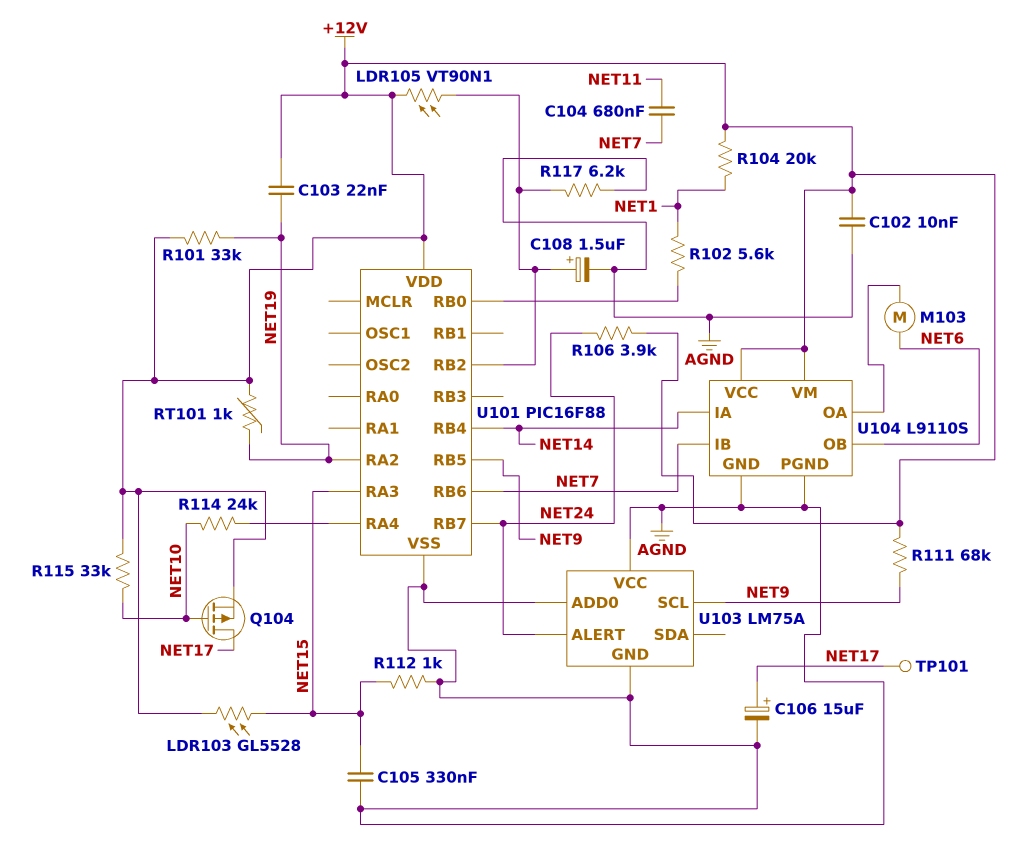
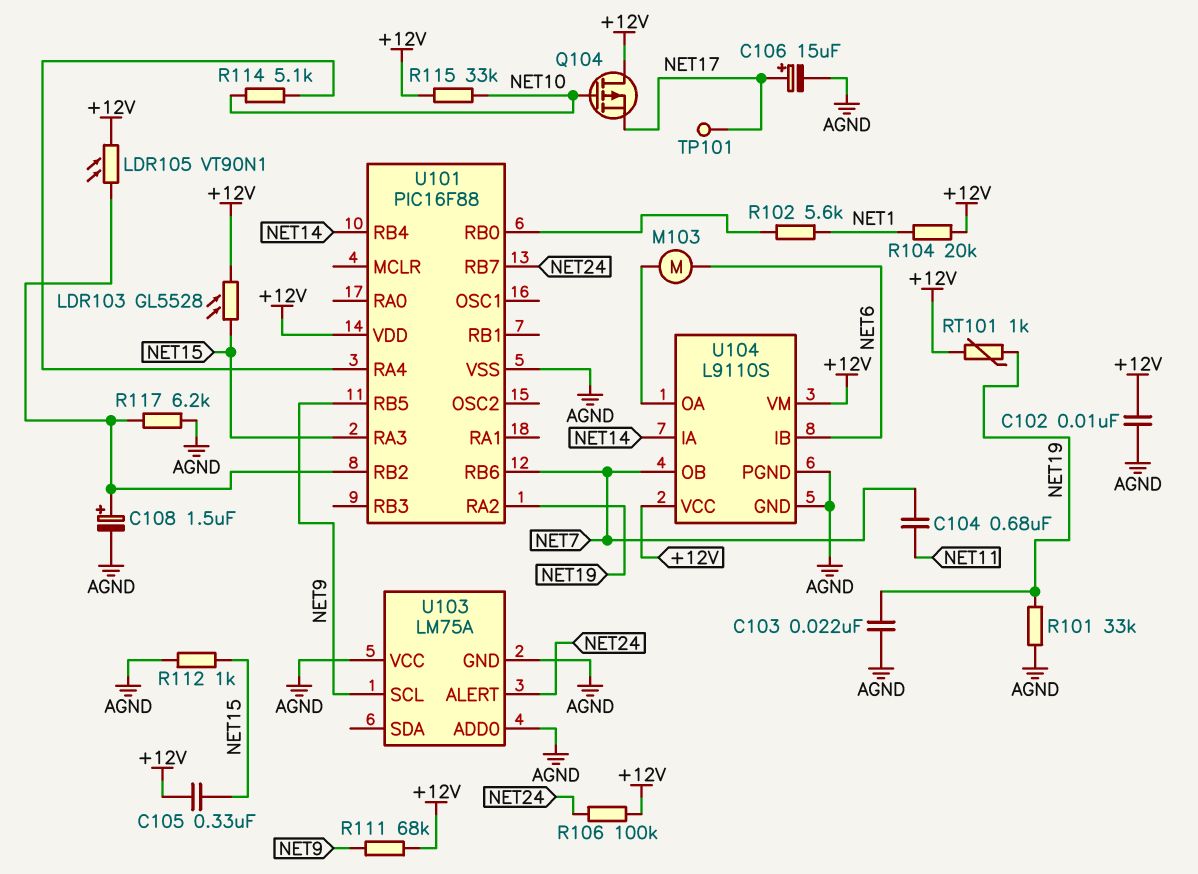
C103: 22nF (+12V, NET19) -> 22nF (AGND, NET19)
C105: 330nF (AGND, NET15) -> 330nF (+12V, NET15)
Q104: PMOS (G NET10, D NET17, S +12V) -> PMOS (G NET10, D +12V, S NET17)
R101: 33k (+12V, NET19) -> 33k (AGND, NET19)
R106: 3.9k (+12V, NET24) -> 100k (+12V, NET24)
R114: 24k (NET10, U101/RA4) -> 5.1k (NET10, U101/RA4)
U104 pin IB: NET7 -> NET6
U104 pin OB: NET6 -> NET7

